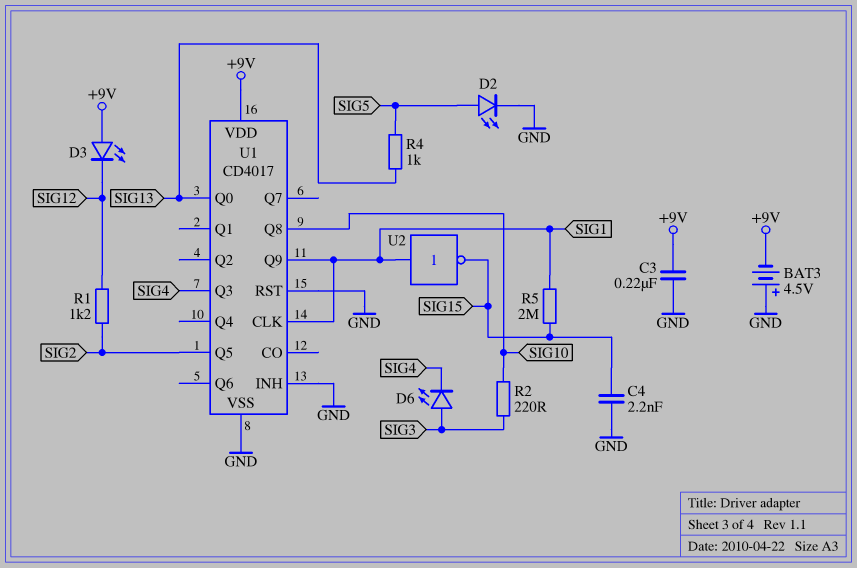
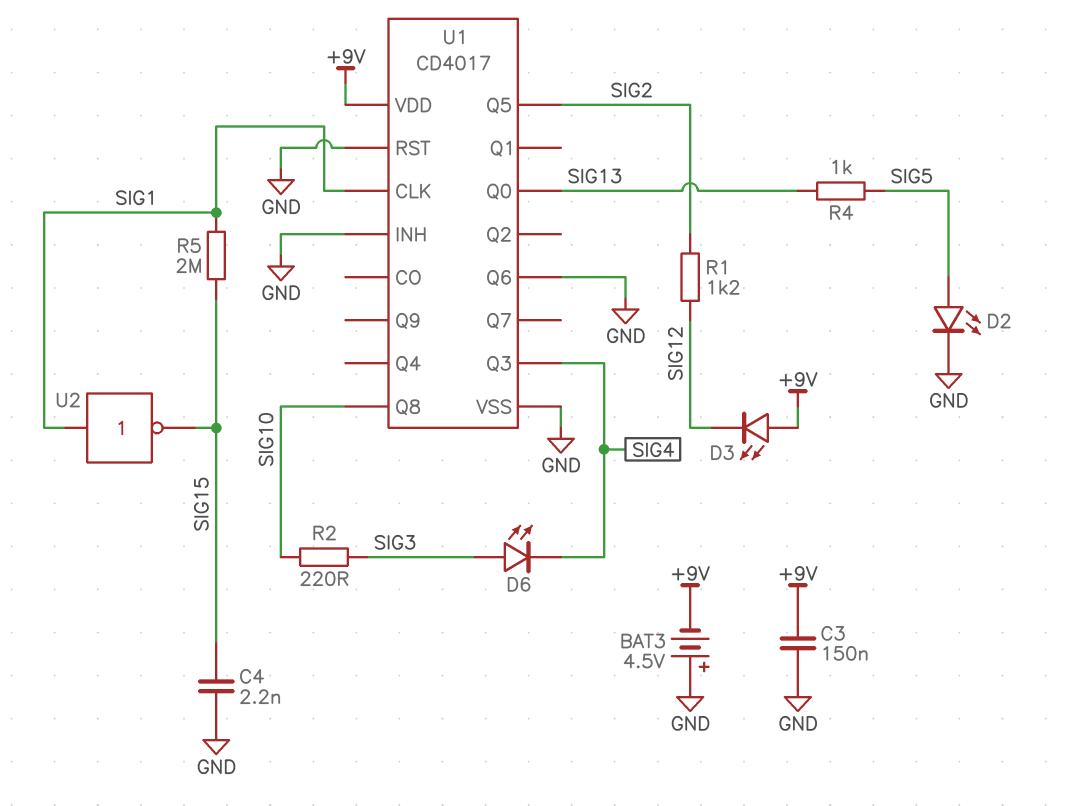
C3: 220nF (+9V, GND) -> 150nF (+9V, GND)
U1 pin Q6: none -> GND
U1 pin Q9: SIG1 -> none

